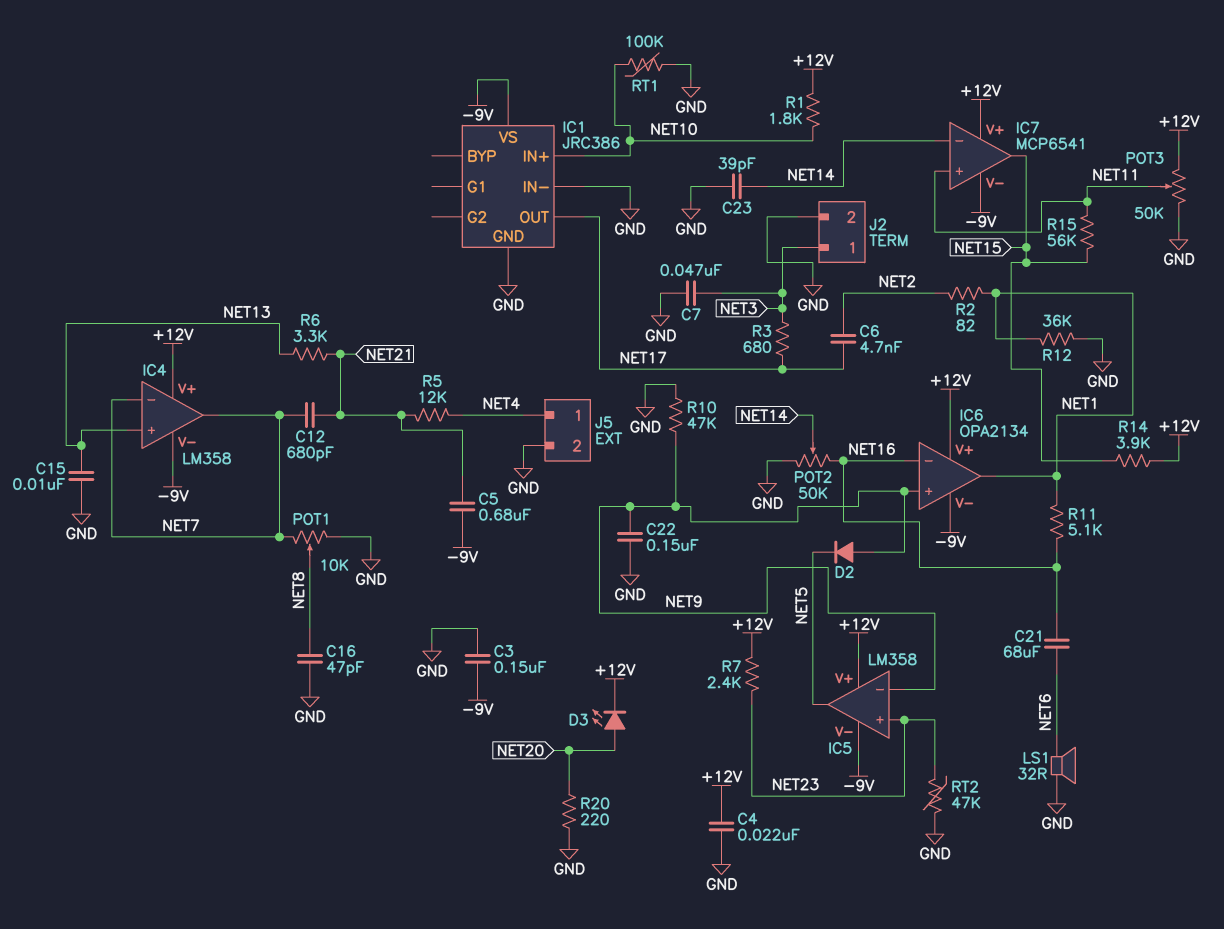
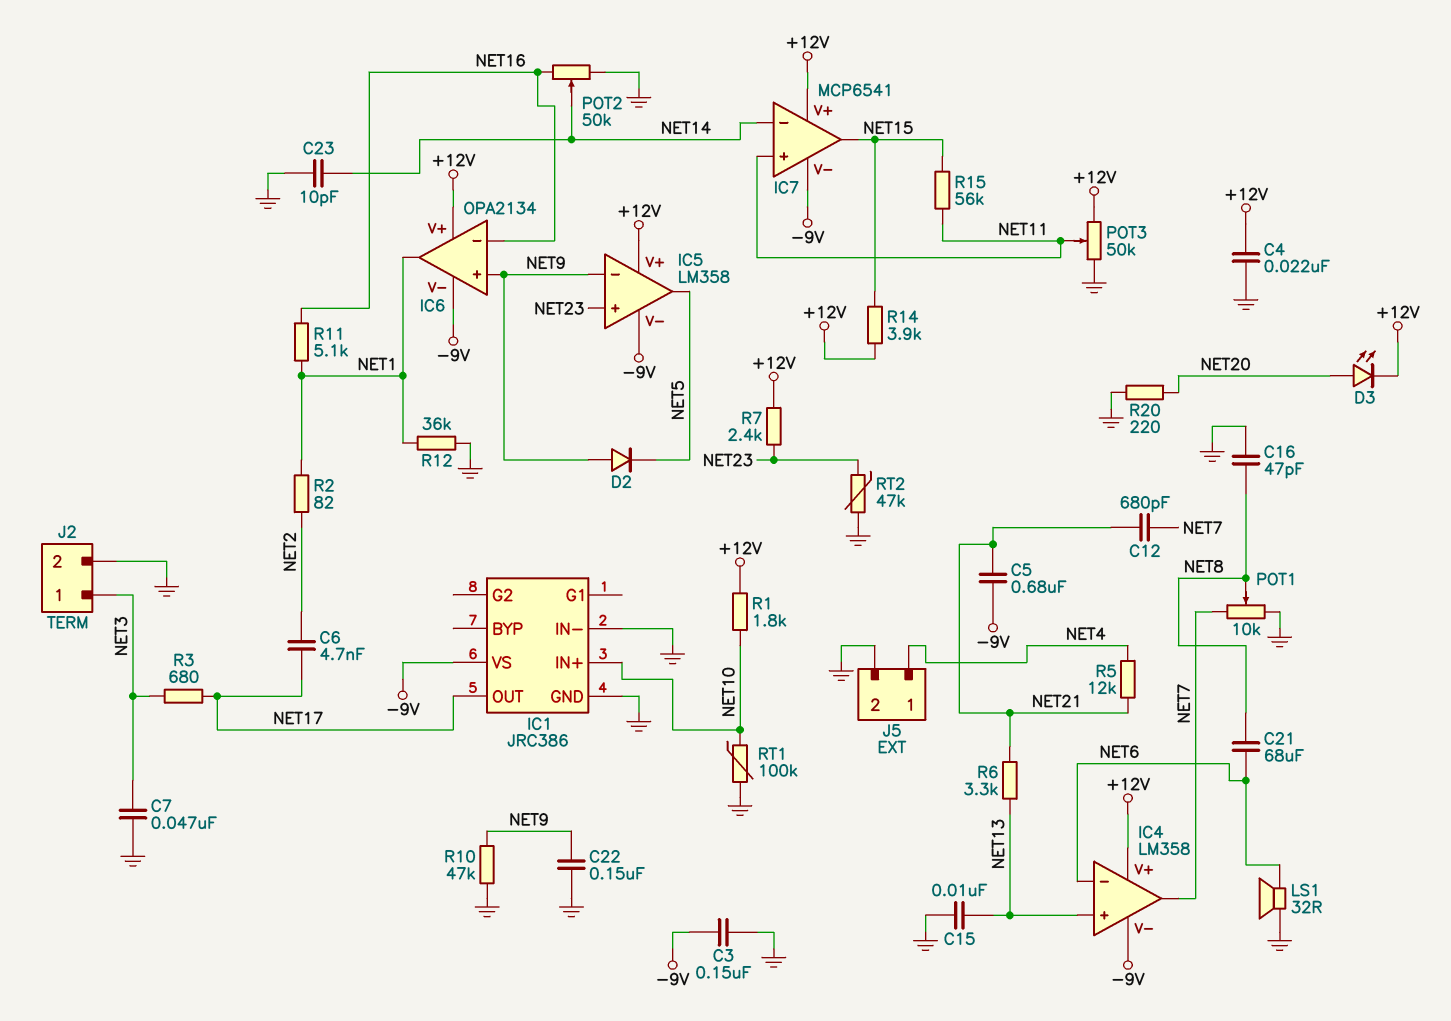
C21: 68uF (NET6, NET16) -> 68uF (NET6, NET8)
C23: 39pF (GND, NET14) -> 10pF (GND, NET14)
IC4 pin in-: NET7 -> NET6

